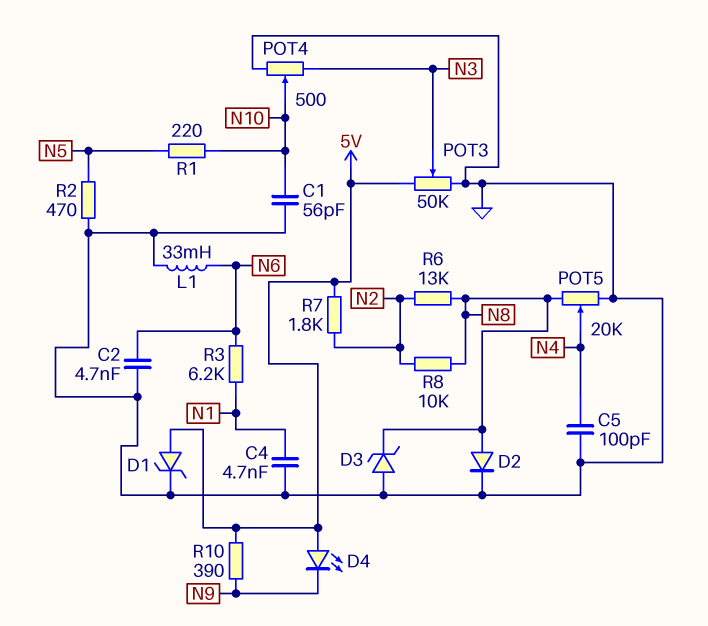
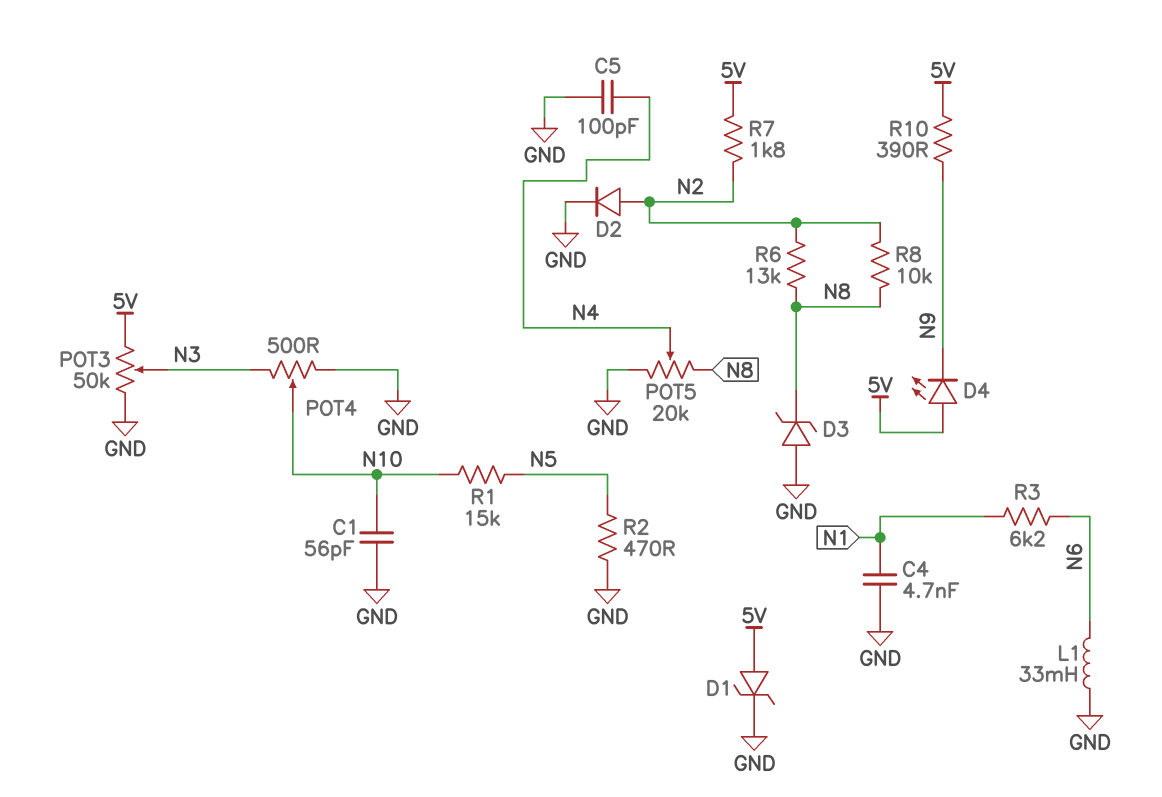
C2: 4.7nF (GND, N6) -> none
D2: diode (A N8, K GND) -> diode (A N2, K GND)
R1: 220 (N5, N10) -> 15k (N5, N10)

